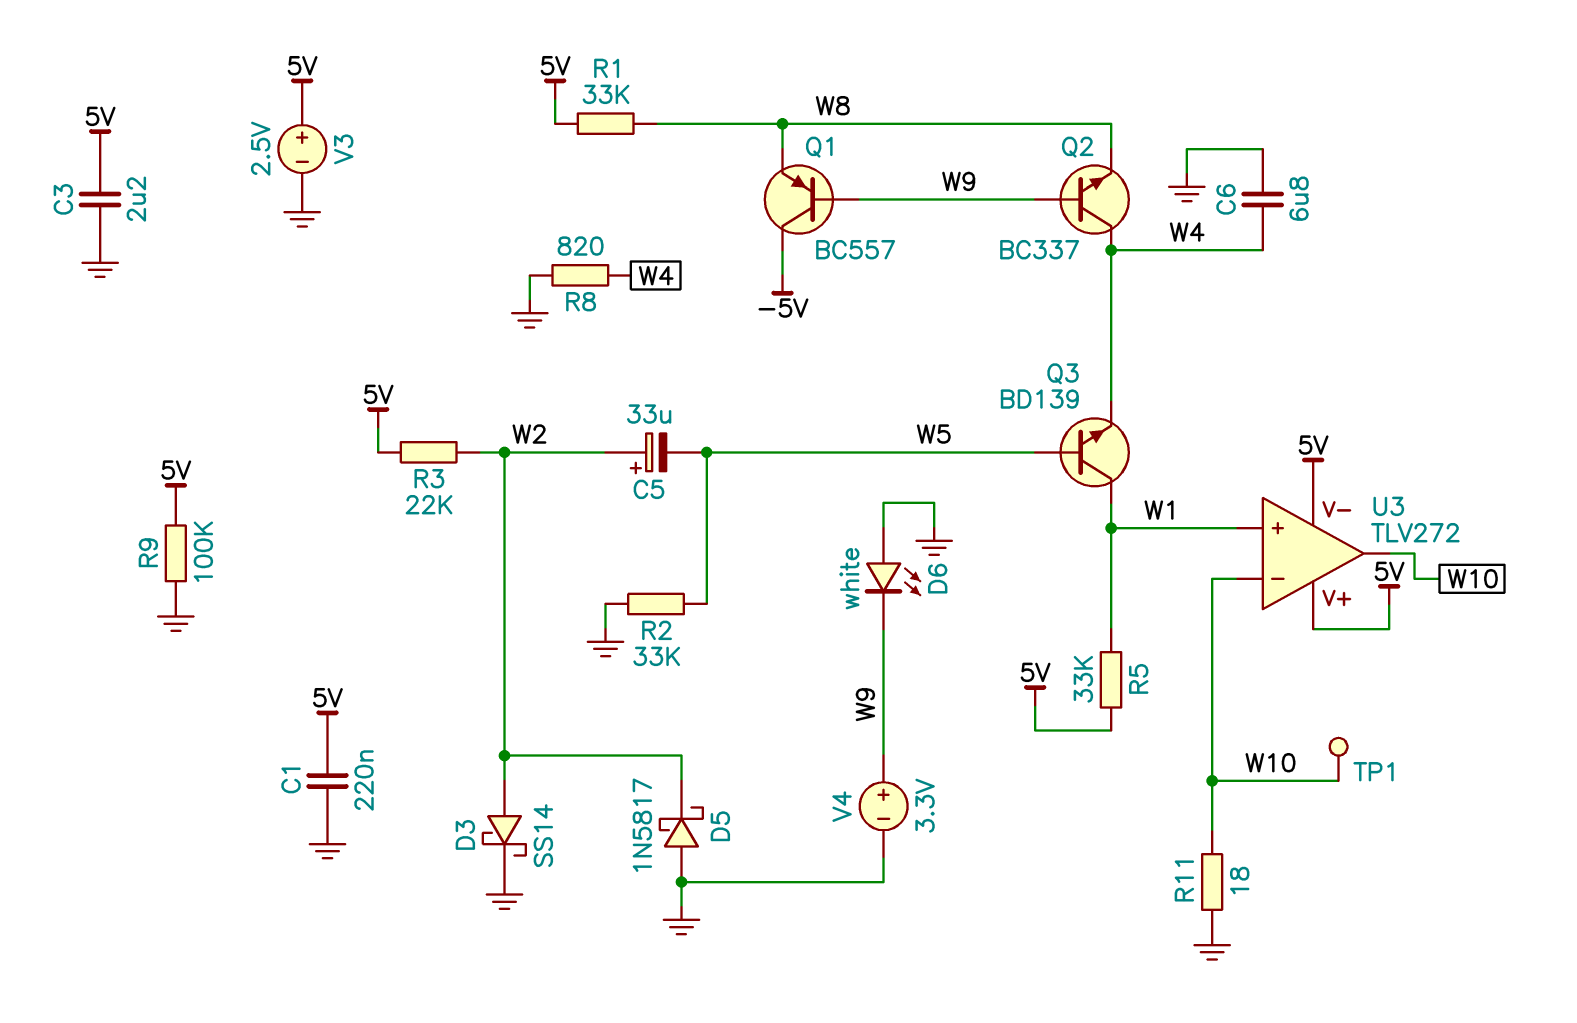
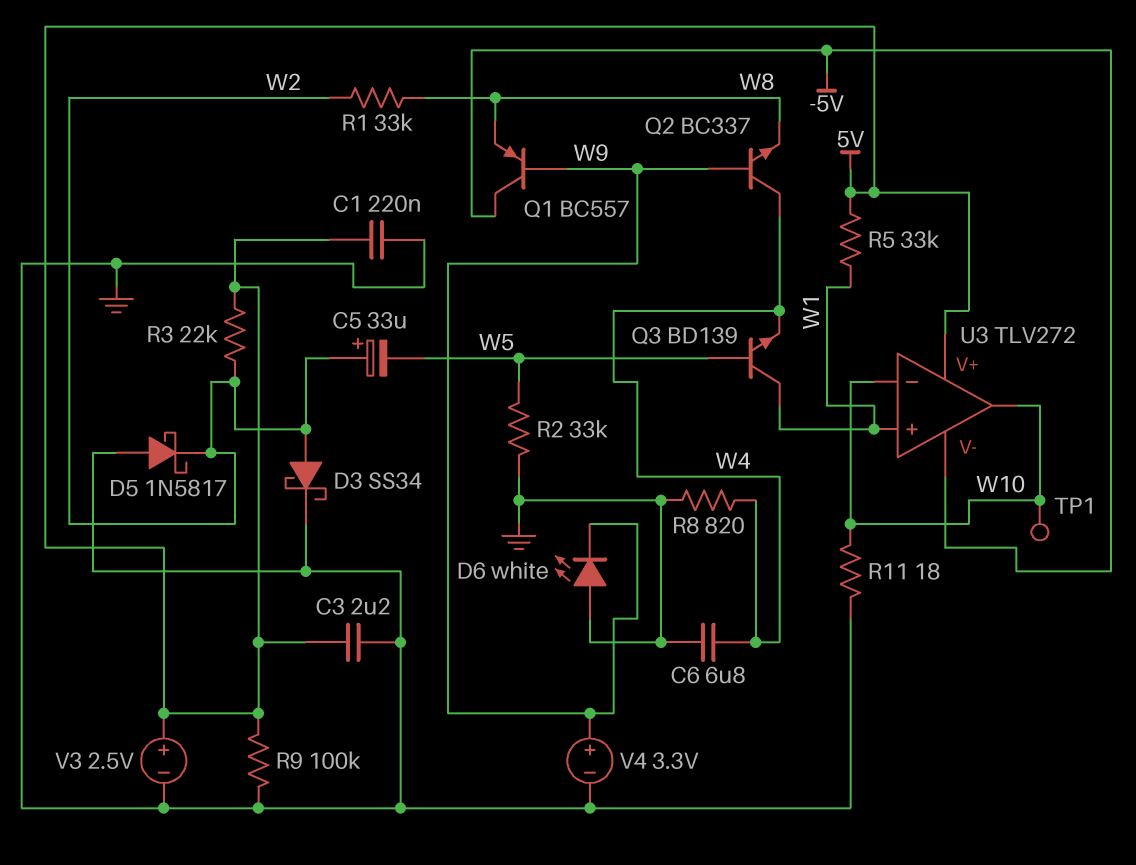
D3: schottky SS14 (A W2, K GND) -> schottky SS34 (A W2, K GND)
R1: 33k (5V, W8) -> 33k (W2, W8)
U3 pin V-: 5V -> -5V

